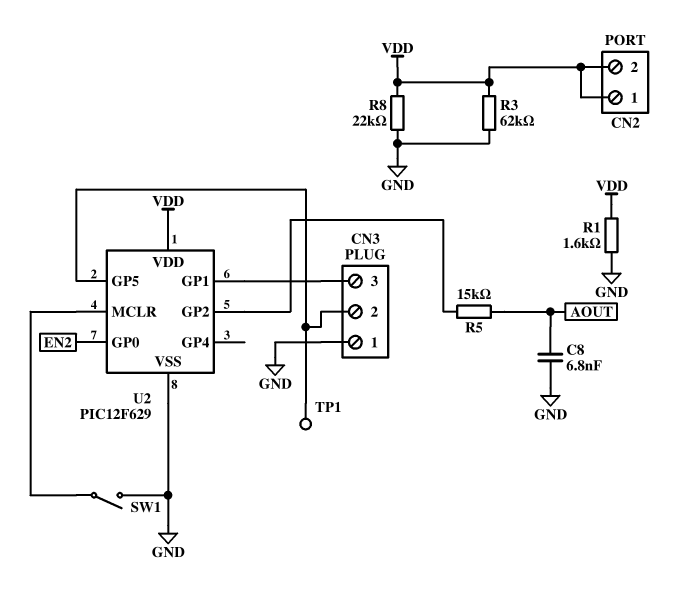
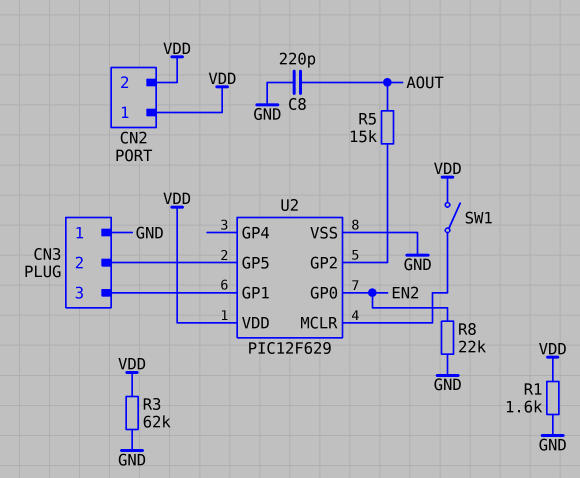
C8: 6.8nF (AOUT, GND) -> 220pF (AOUT, GND)
R8: 22k (GND, VDD) -> 22k (EN2, GND)
SW1: switch (GND, U2/MCLR) -> switch (U2/MCLR, VDD)
TP1: test point (CN3/2) -> none

